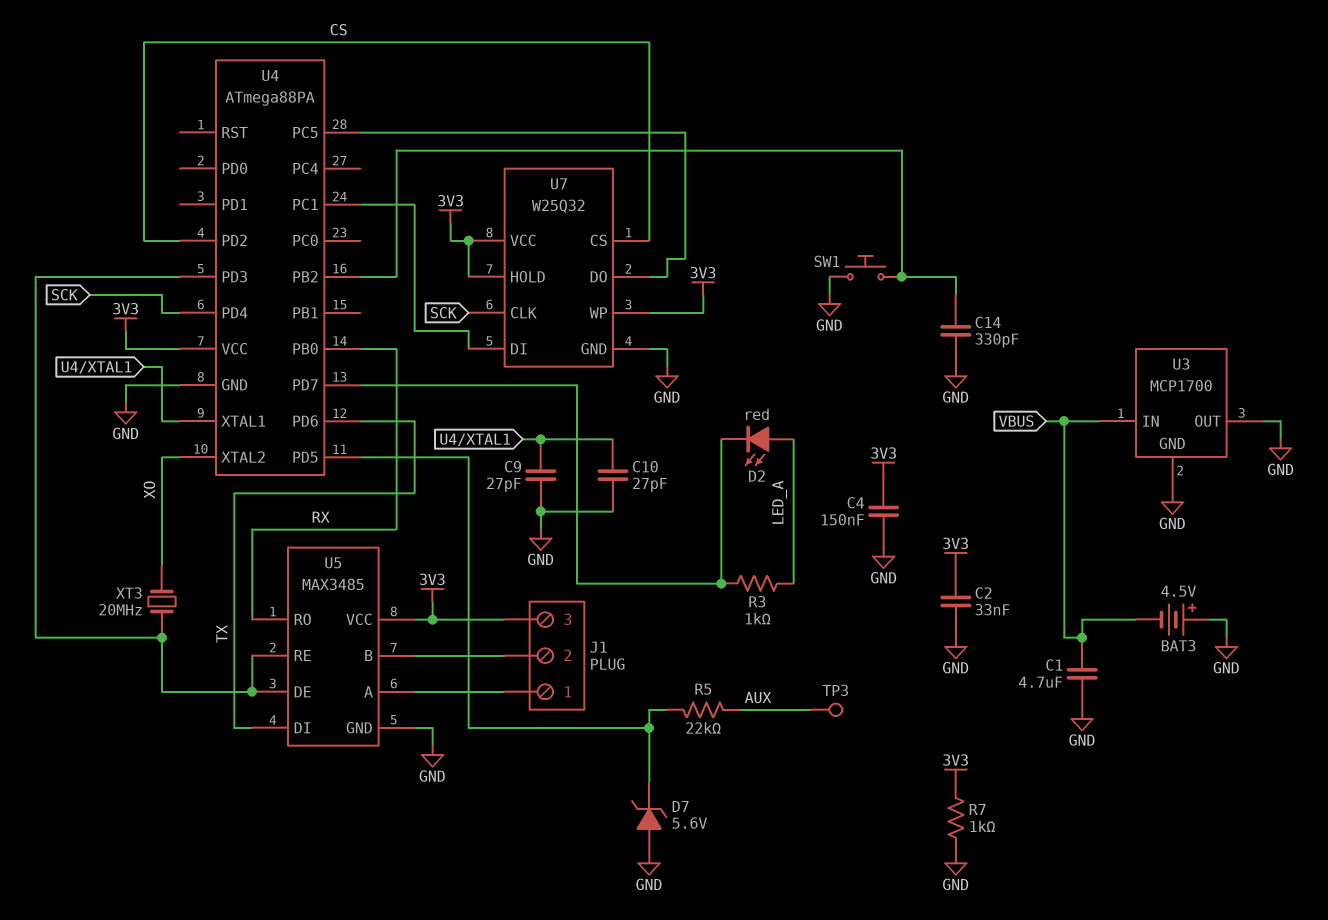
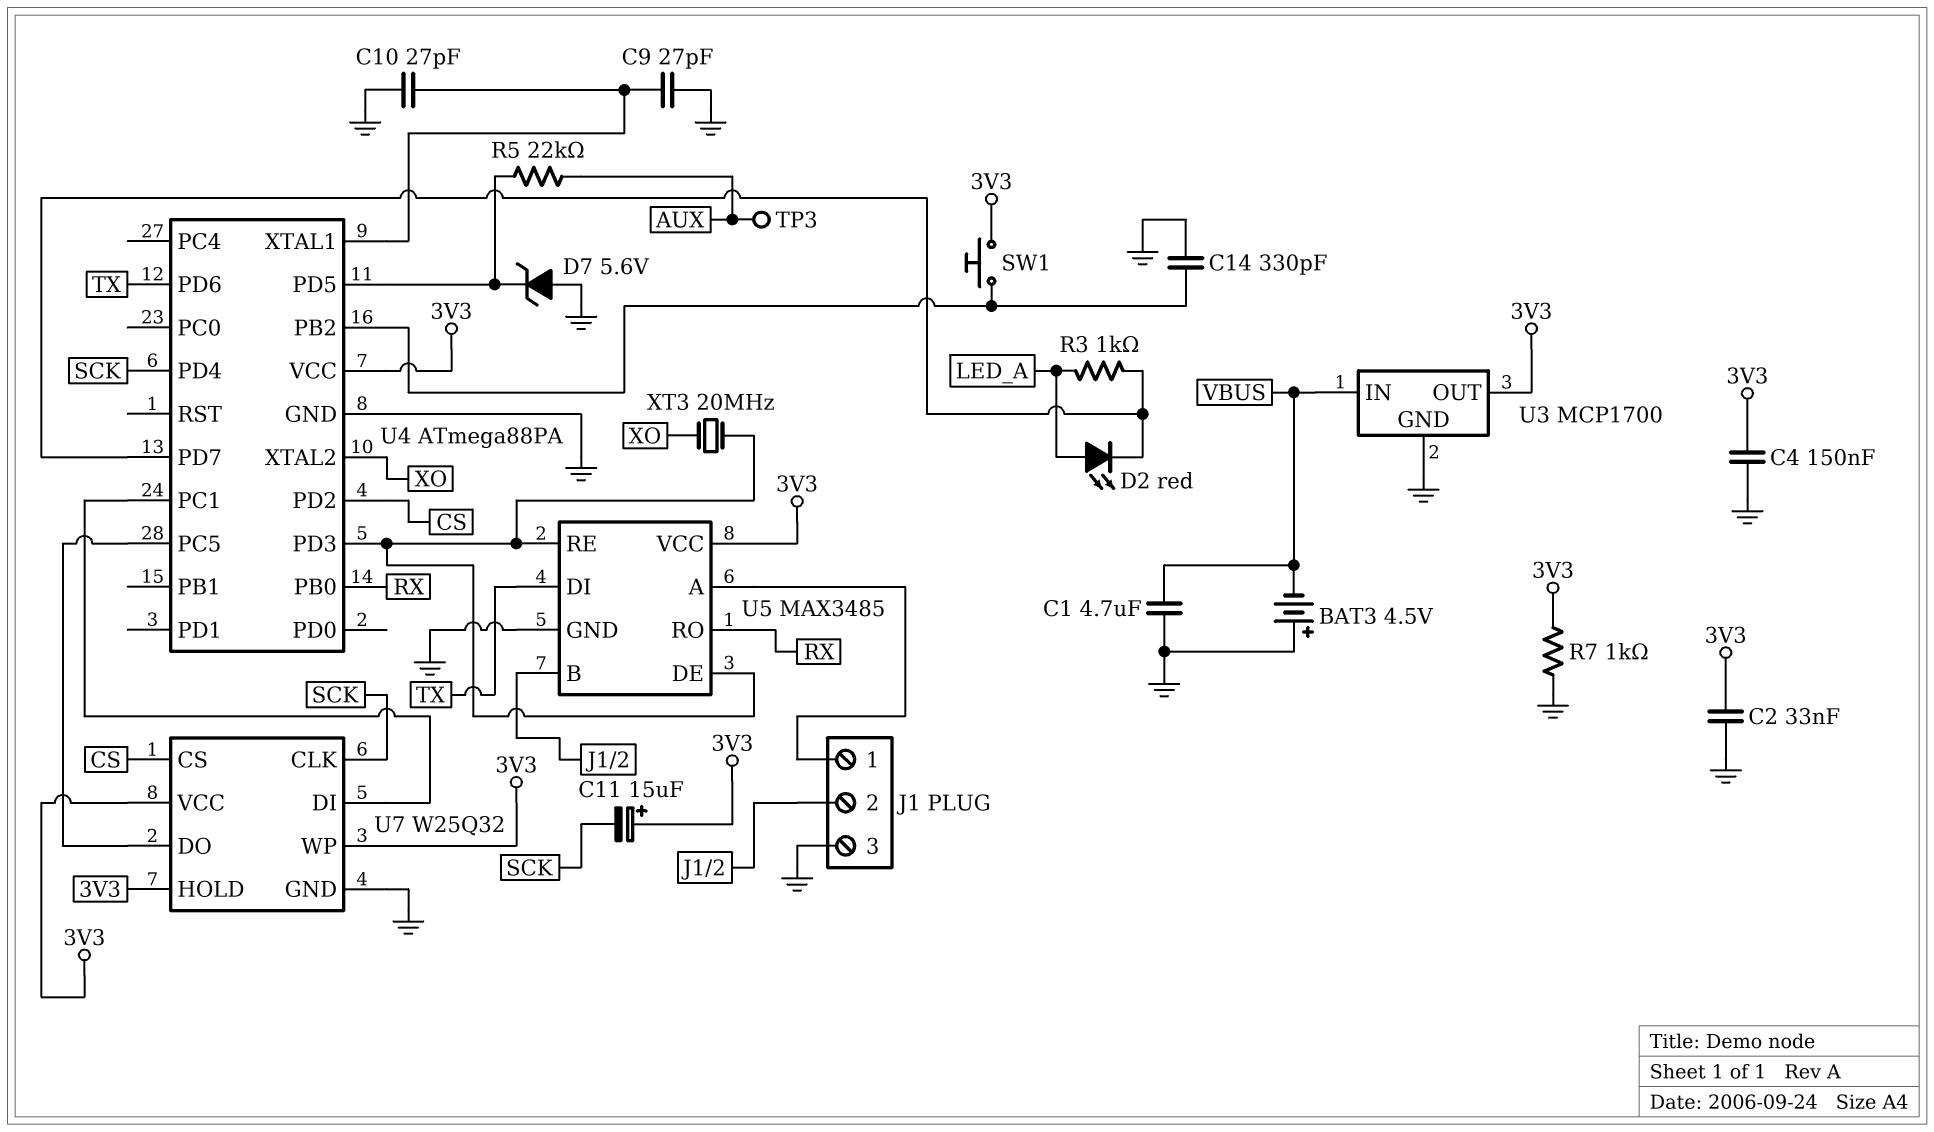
C11: none -> 15uF (plus 3V3, minus SCK)
J1 pin 3: 3V3 -> GND
SW1: button (GND, U4/PB2) -> button (3V3, U4/PB2)
U3 pin OUT: GND -> 3V3

